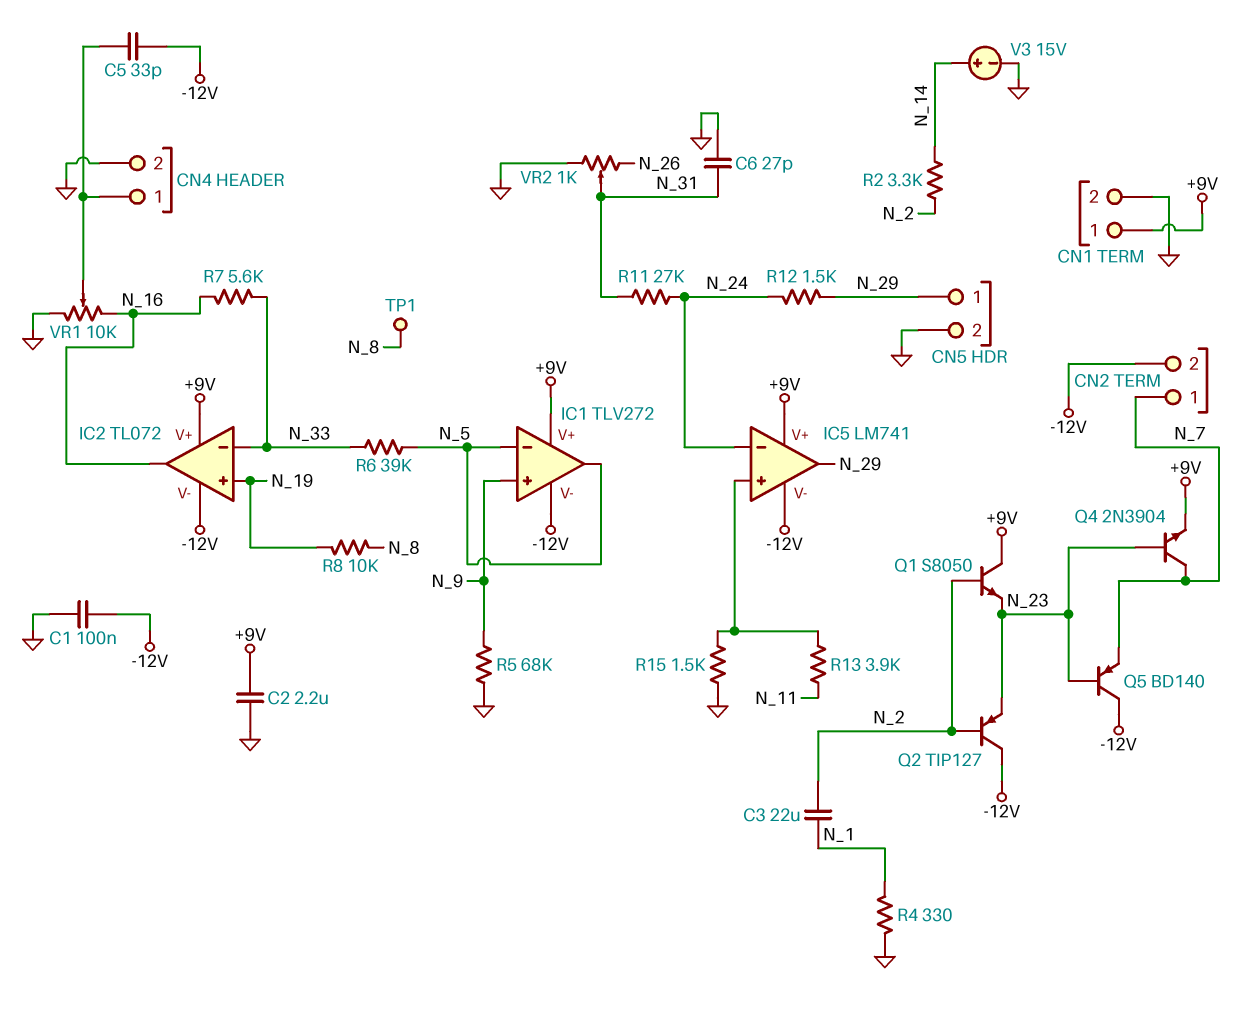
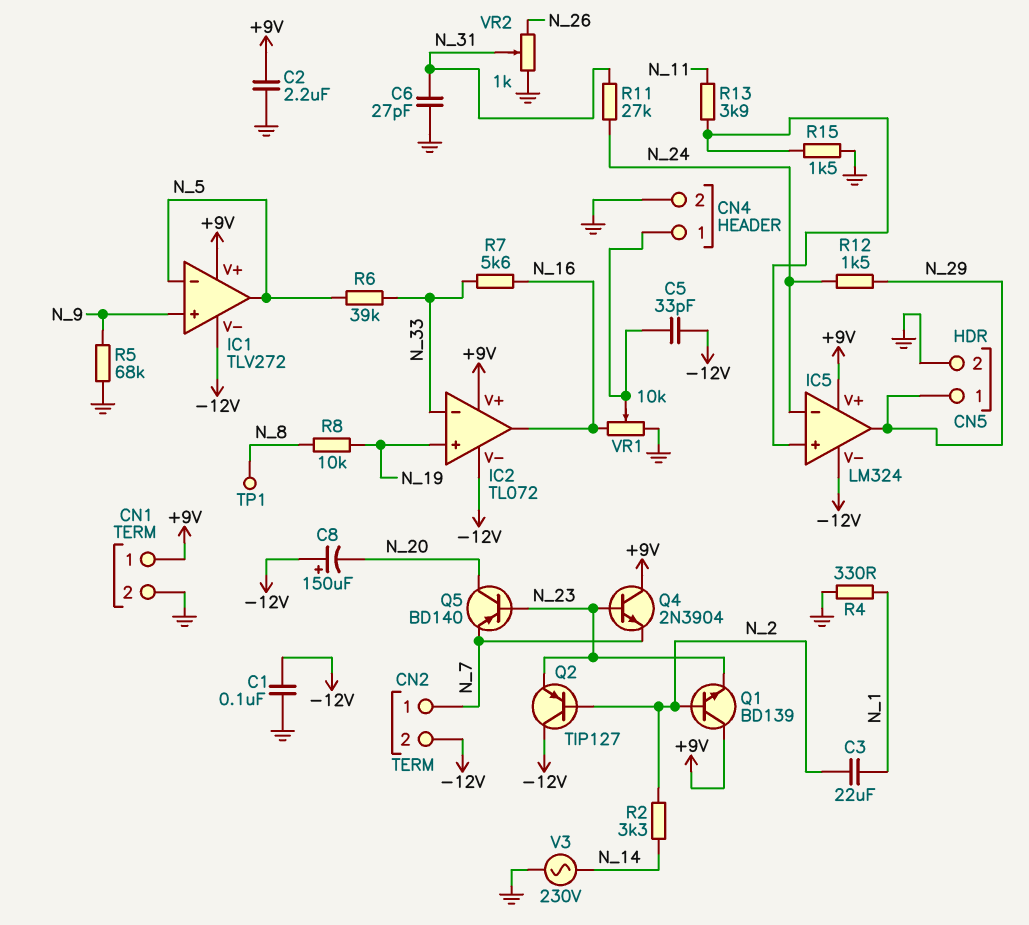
C8: none -> 150uF (plus -12V, minus N_20)
IC5: LM741 -> LM324
Q1: NPN S8050 (B N_2, C +9V, E N_23) -> NPN BD139 (B N_2, C +9V, E N_23)
Q4: NPN 2N3904 (B N_23, C N_7, E +9V) -> NPN 2N3904 (B N_23, C +9V, E N_7)
Q5: PNP BD140 (B N_23, C -12V, E N_7) -> PNP BD140 (B N_23, C N_20, E N_7)
V3: 15V (plus N_14, minus GND) -> AC 230V (GND, N_14)

